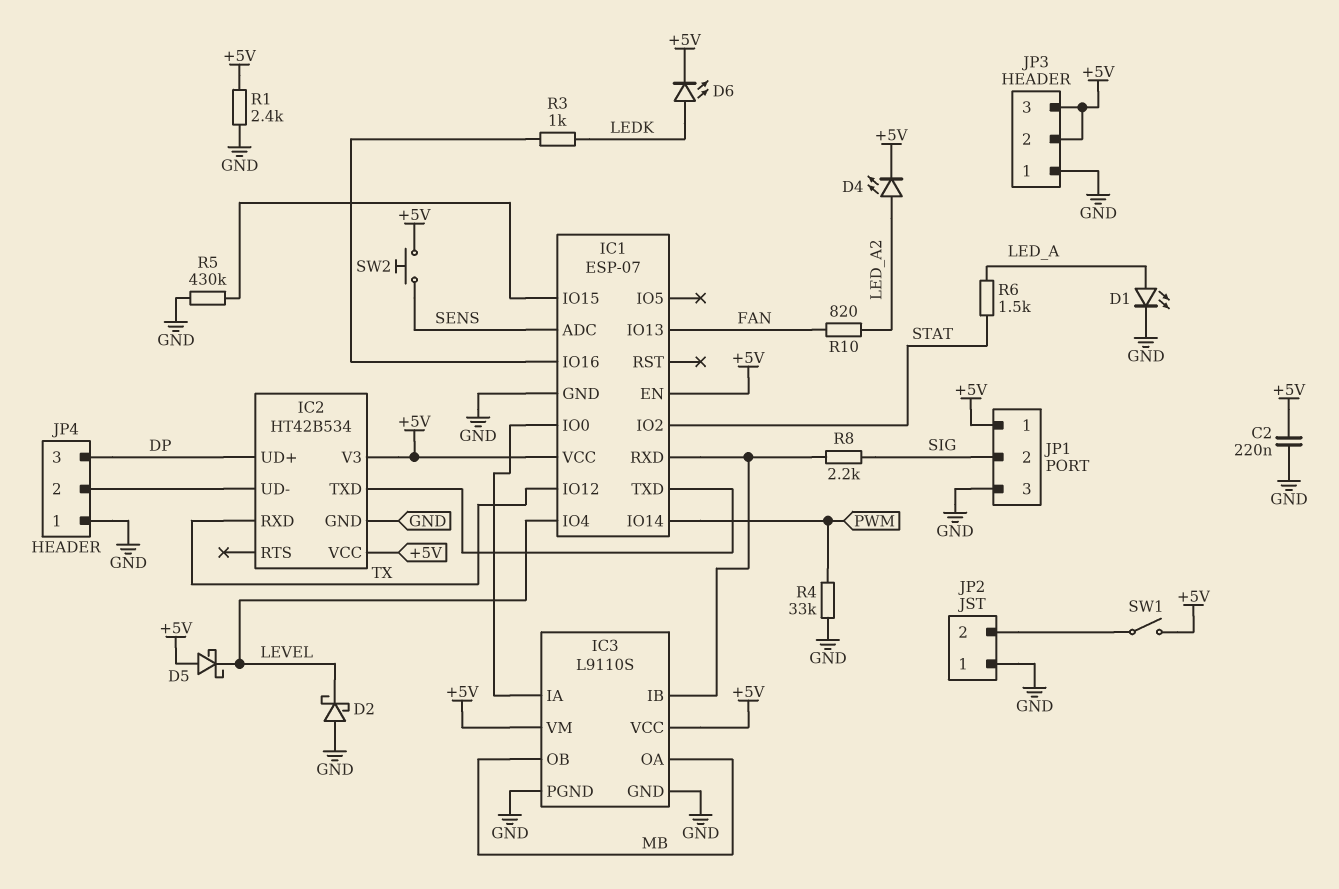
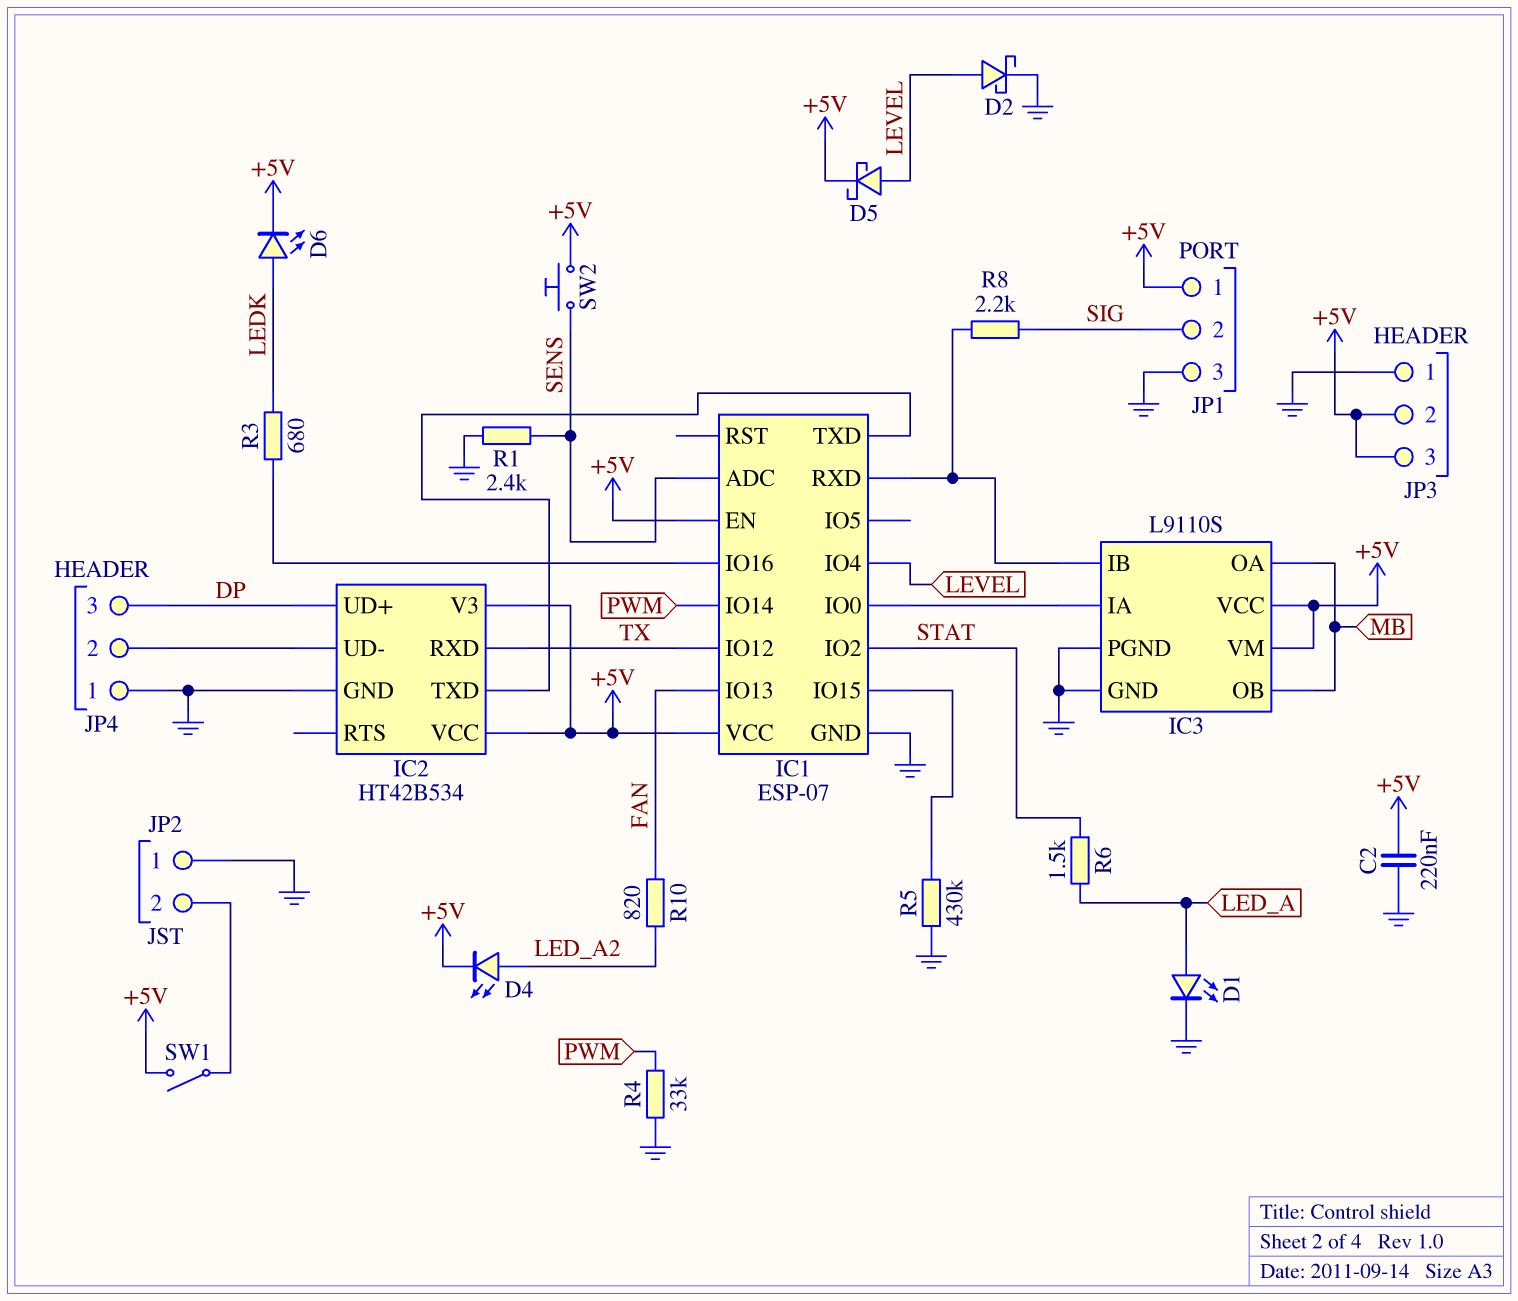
D2: schottky (A GND, K LEVEL) -> schottky (A LEVEL, K GND)
D5: schottky (A +5V, K LEVEL) -> schottky (A LEVEL, K +5V)
R1: 2.4k (+5V, GND) -> 2.4k (GND, SENS)
R3: 1k (IC1/IO16, LEDK) -> 680 (IC1/IO16, LEDK)

